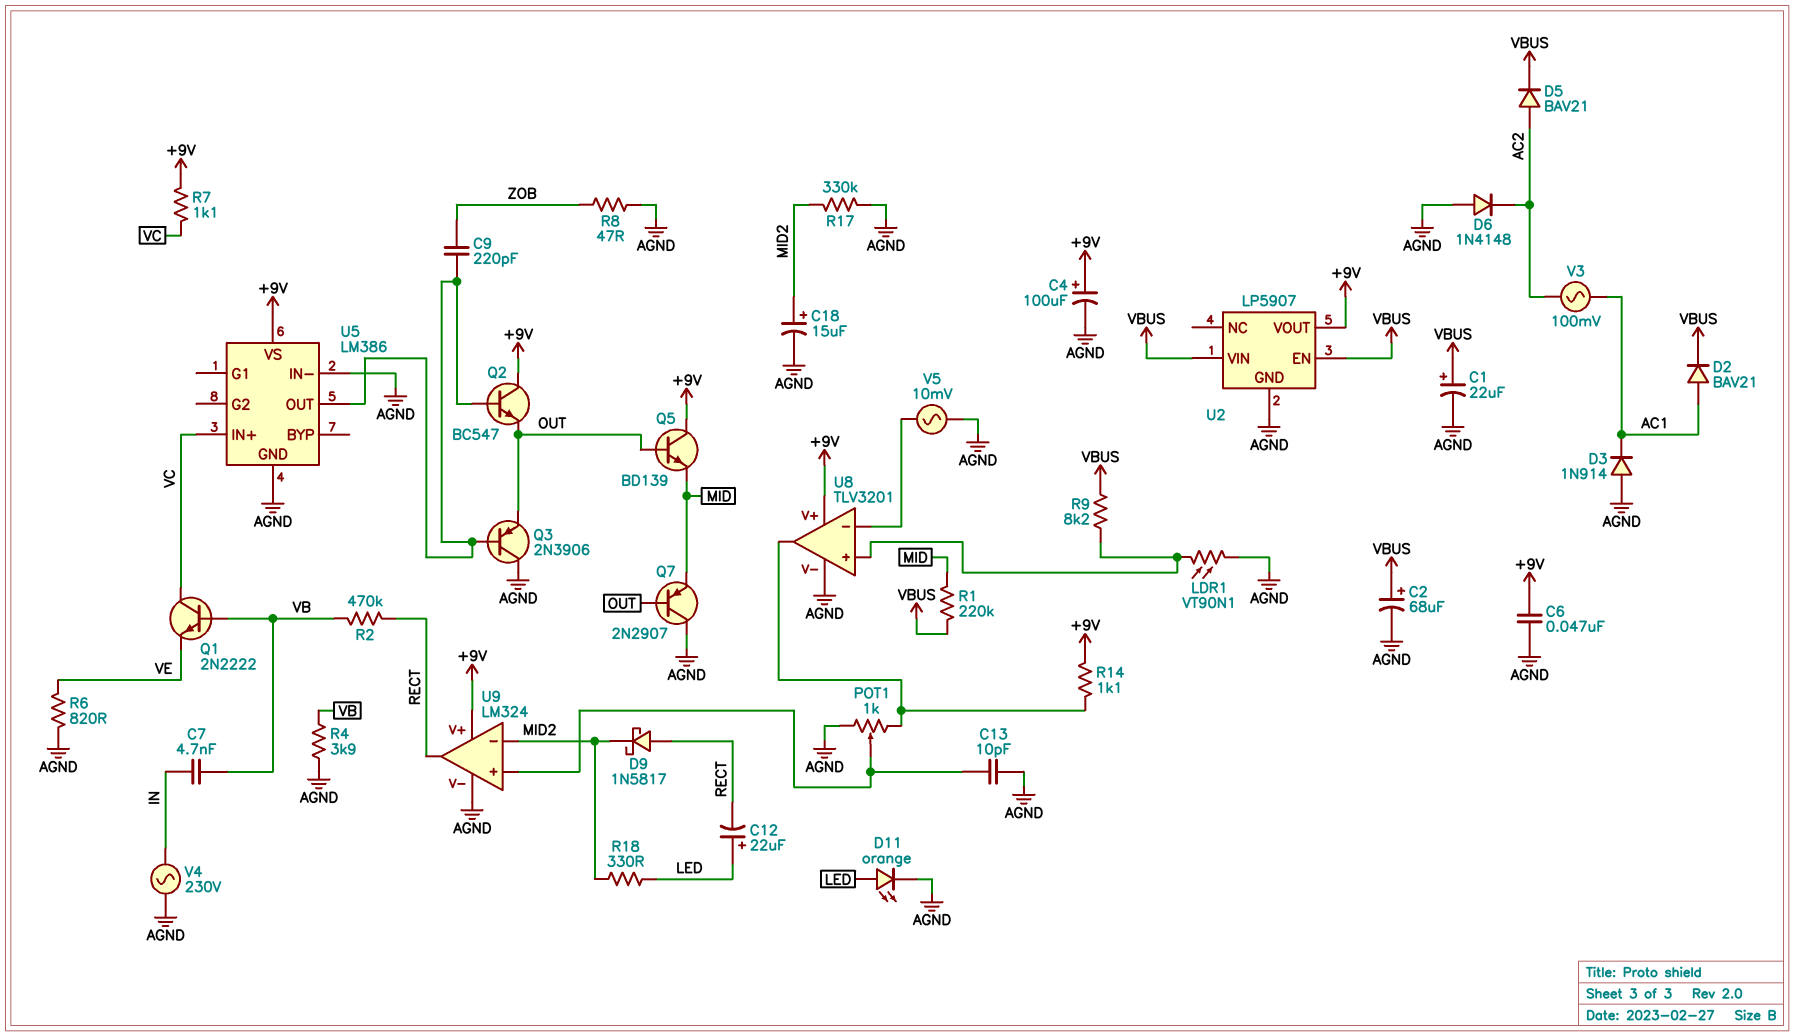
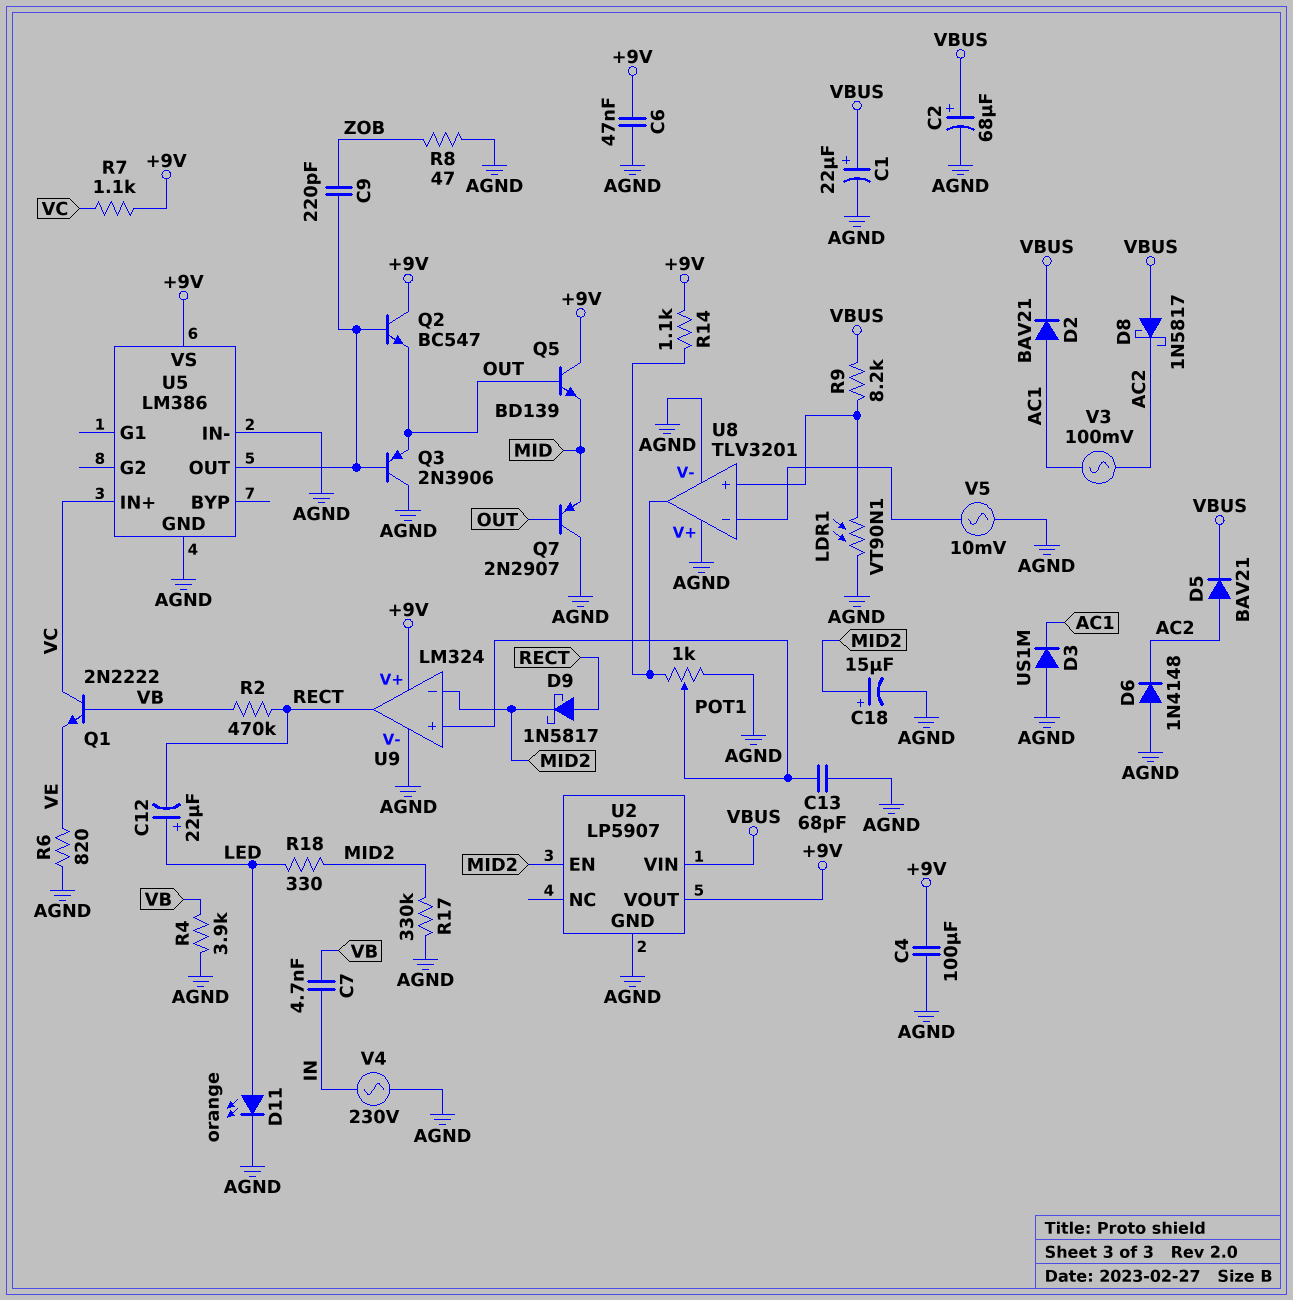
C4: 100uF (plus +9V, minus AGND) -> 100uF (+9V, AGND)
C13: 10pF (AGND, U9/in+) -> 68pF (AGND, U9/in+)
D3: diode 1N914 (A AGND, K AC1) -> diode US1M (A AGND, K AC1)
D8: none -> schottky 1N5817 (A VBUS, K AC2)
R1: 220k (MID, VBUS) -> none
U2 pin EN: VBUS -> MID2
U8 pin V+: +9V -> AGND

